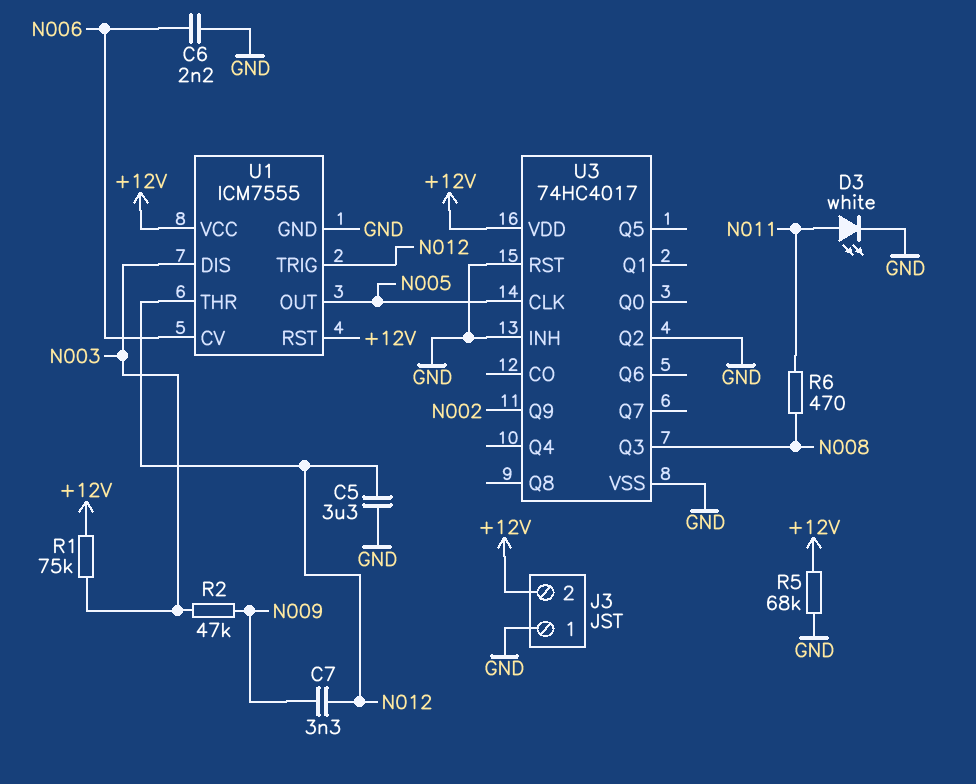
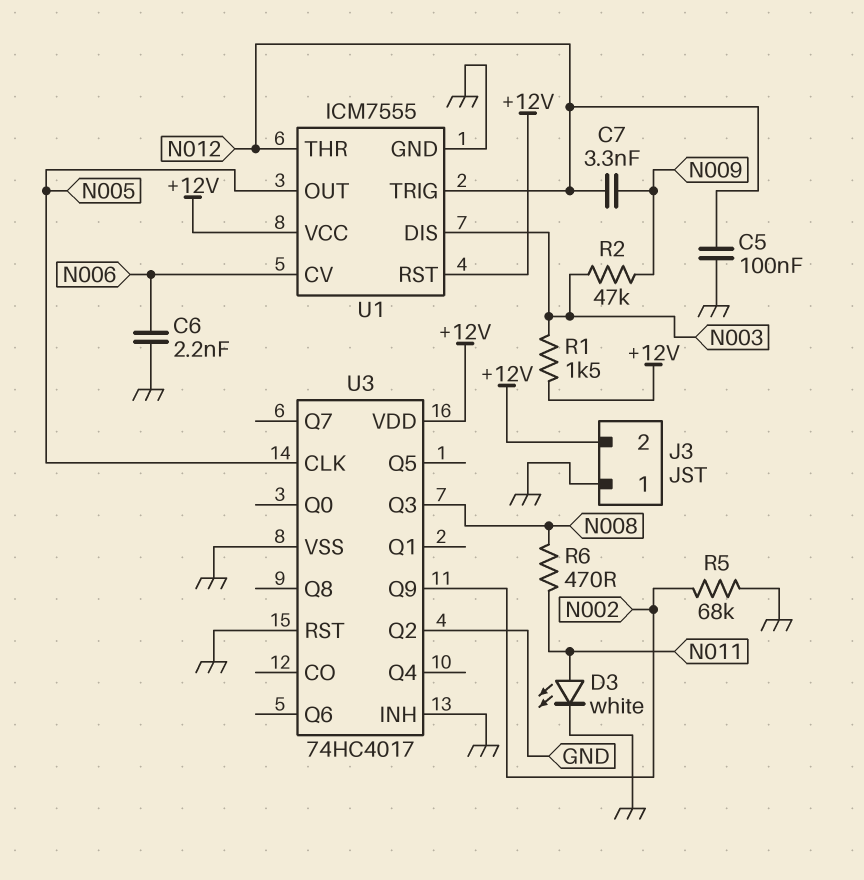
C5: 3.3uF (GND, N012) -> 100nF (GND, N012)
R1: 75k (+12V, N003) -> 1.5k (+12V, N003)
R5: 68k (+12V, GND) -> 68k (GND, N002)

